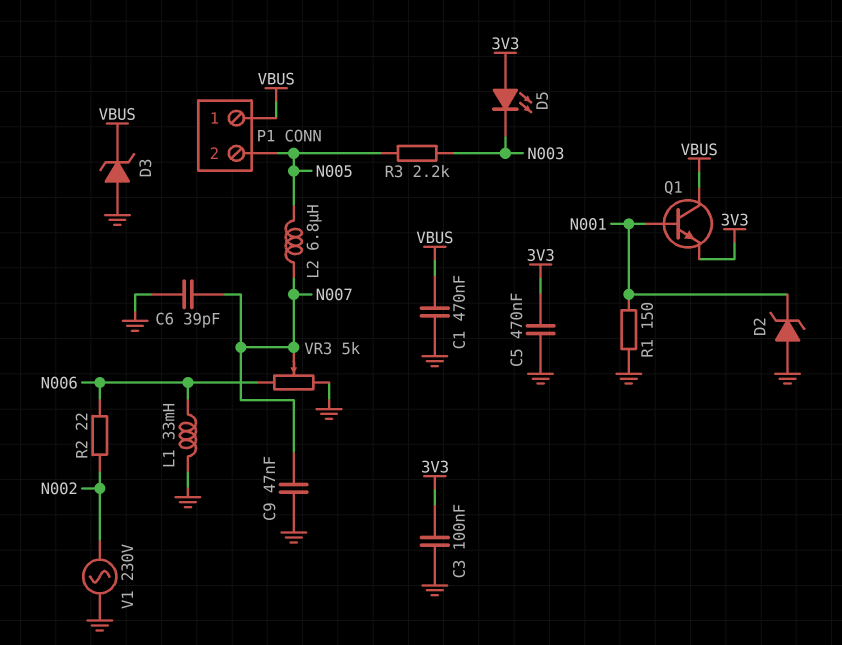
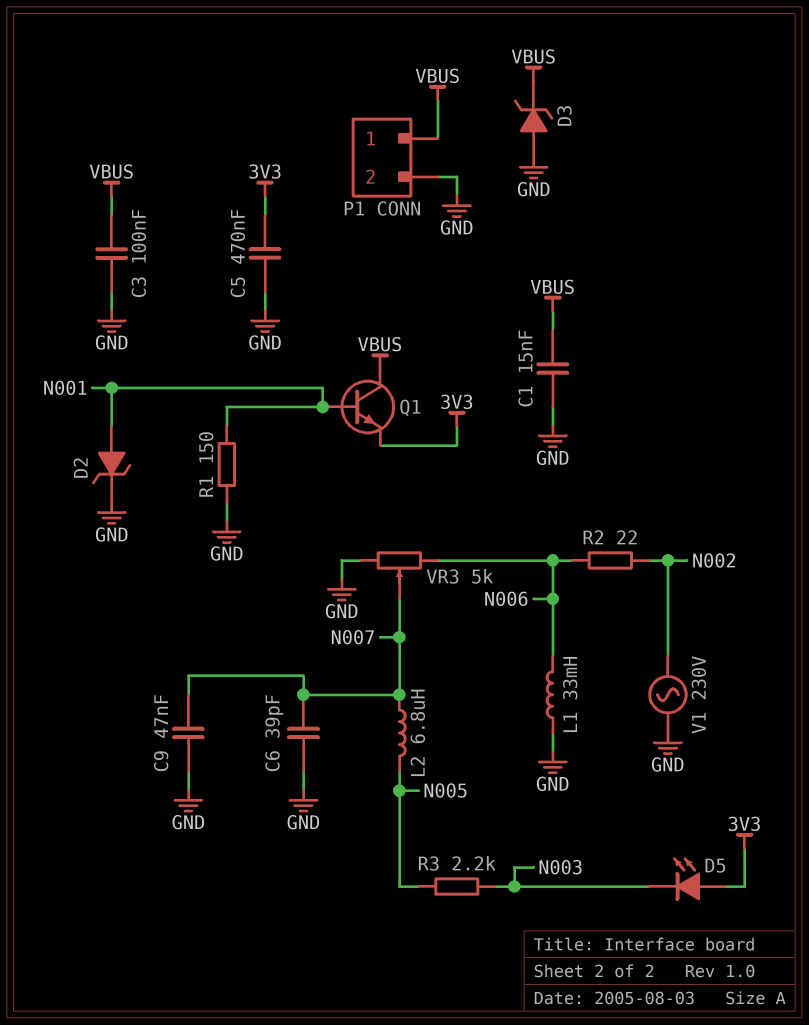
C1: 470nF (GND, VBUS) -> 15nF (GND, VBUS)
C3: 100nF (3V3, GND) -> 100nF (GND, VBUS)
D2: zener (A GND, K N001) -> zener (A N001, K GND)
P1 pin 2: N005 -> GND

